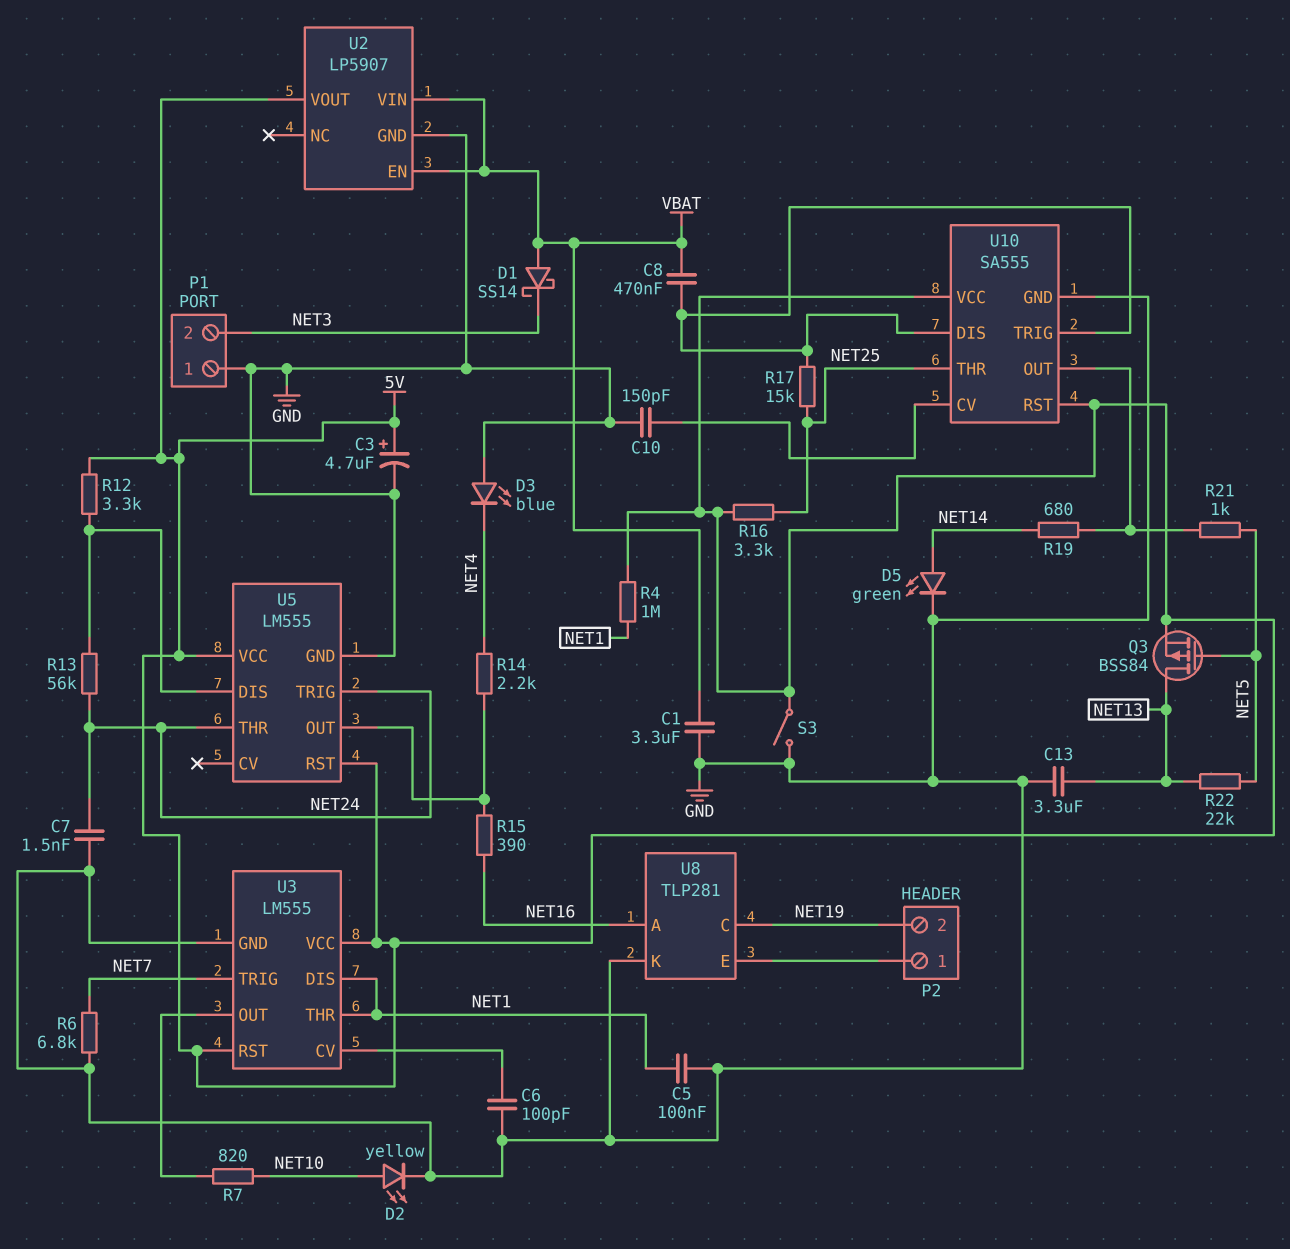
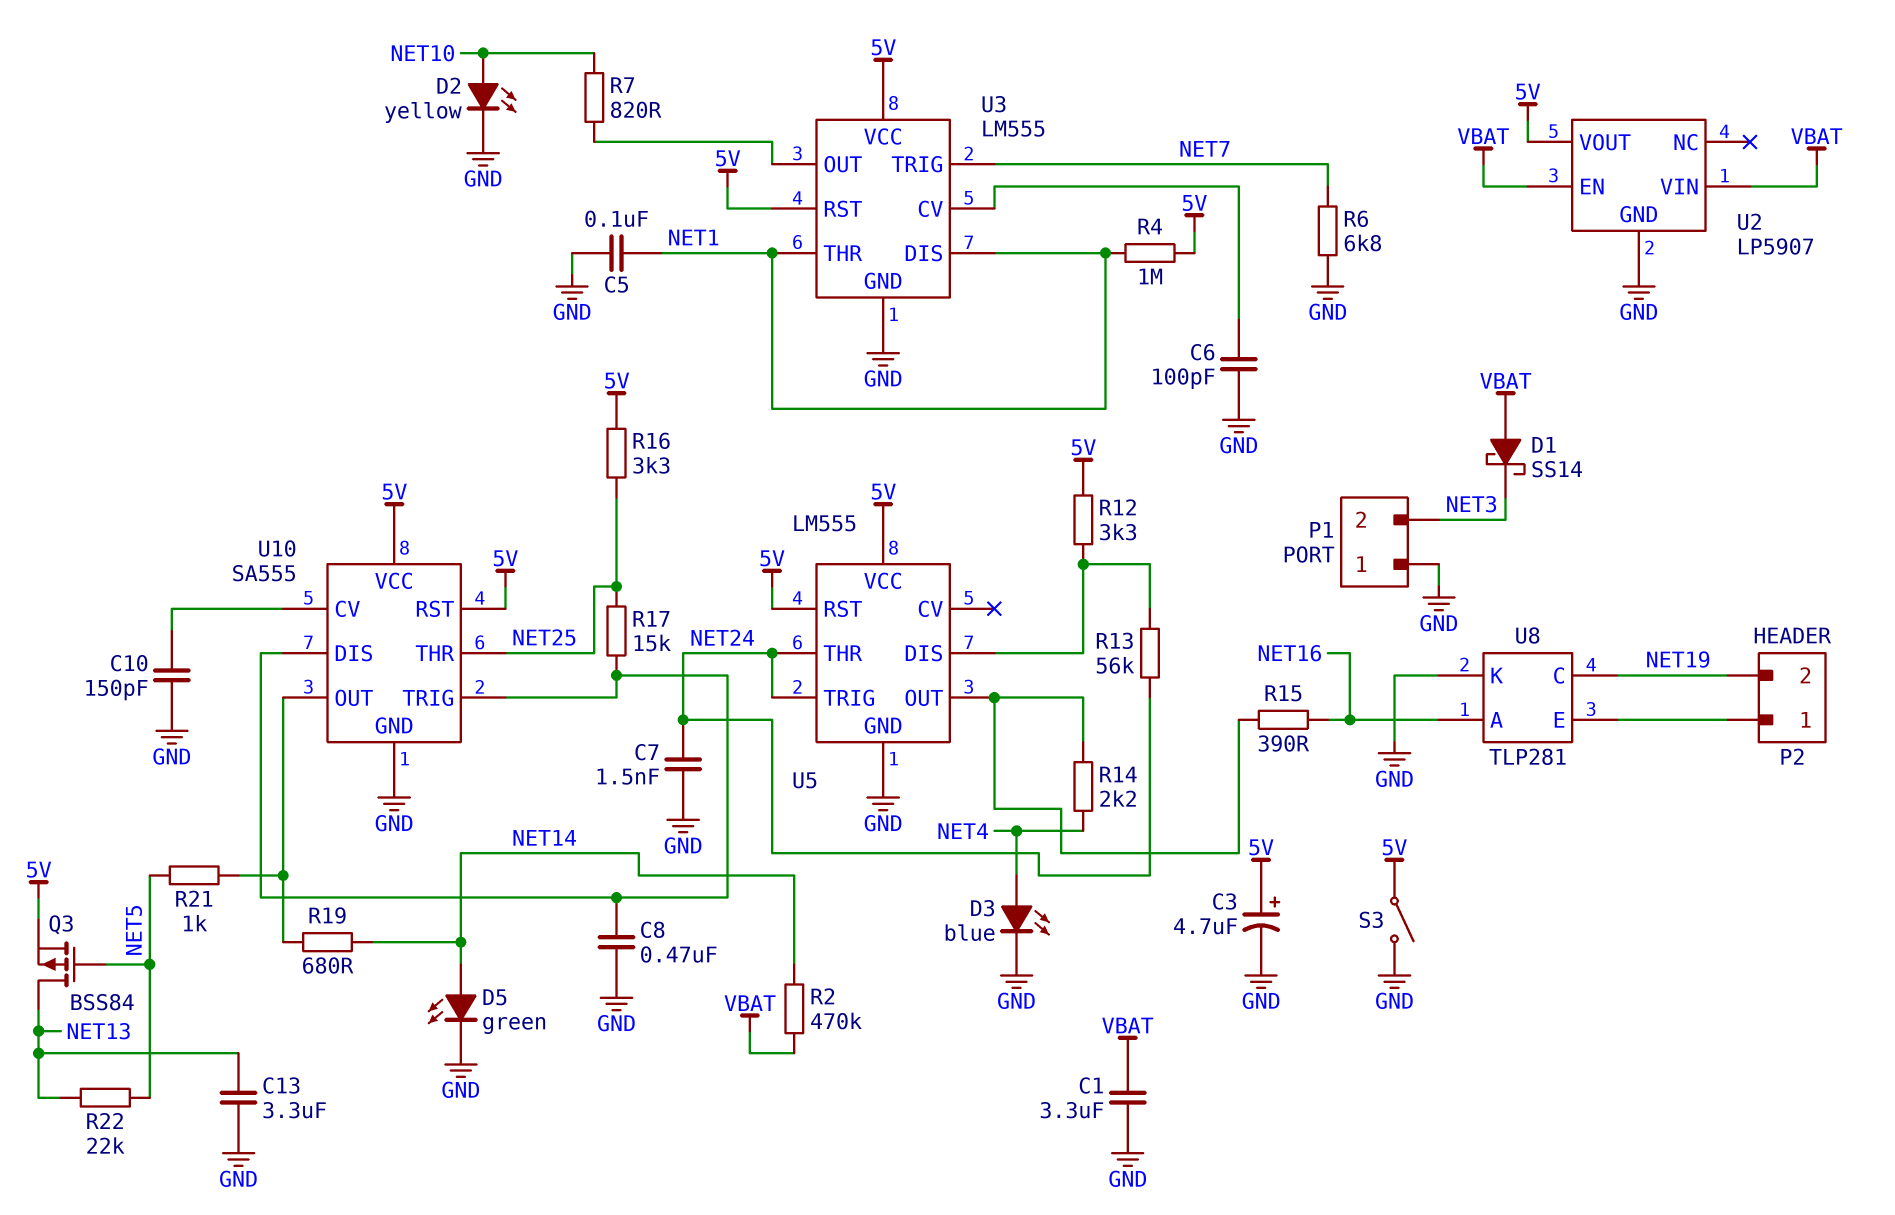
C8: 470nF (U10/DIS, VBAT) -> 470nF (GND, U10/DIS)
D3: LED blue (A GND, K NET4) -> LED blue (A NET4, K GND)
R2: none -> 470k (NET14, VBAT)

